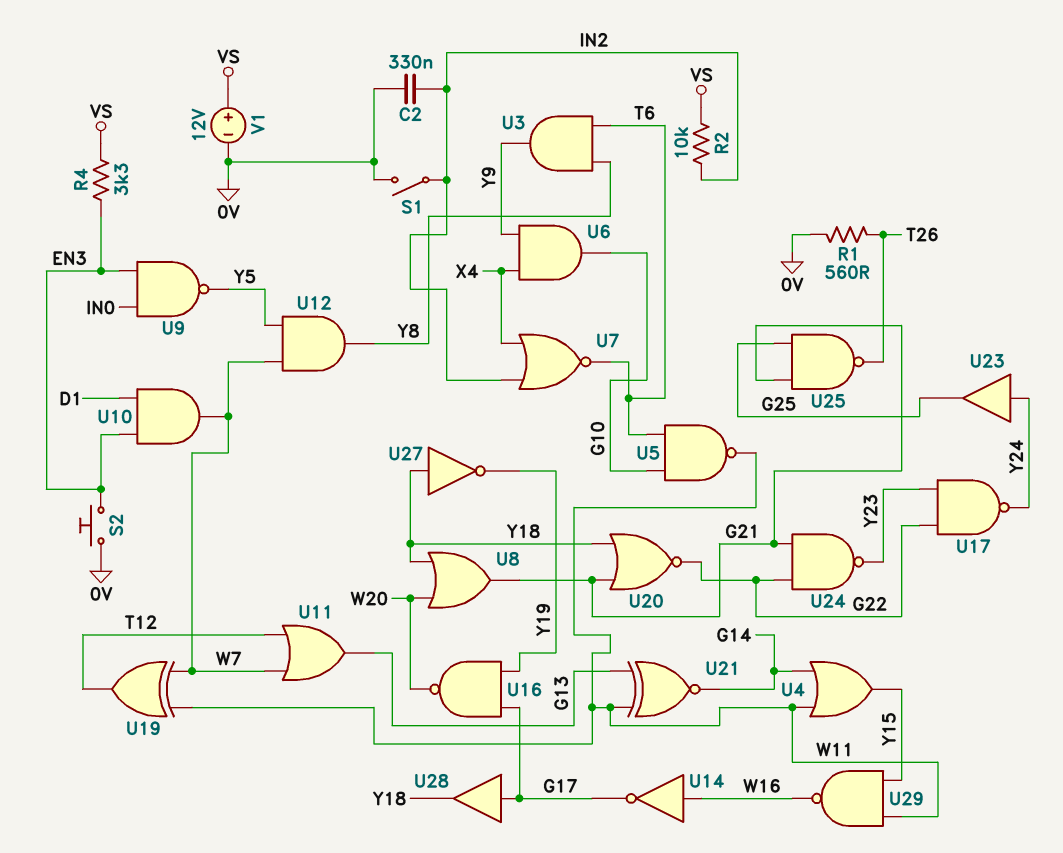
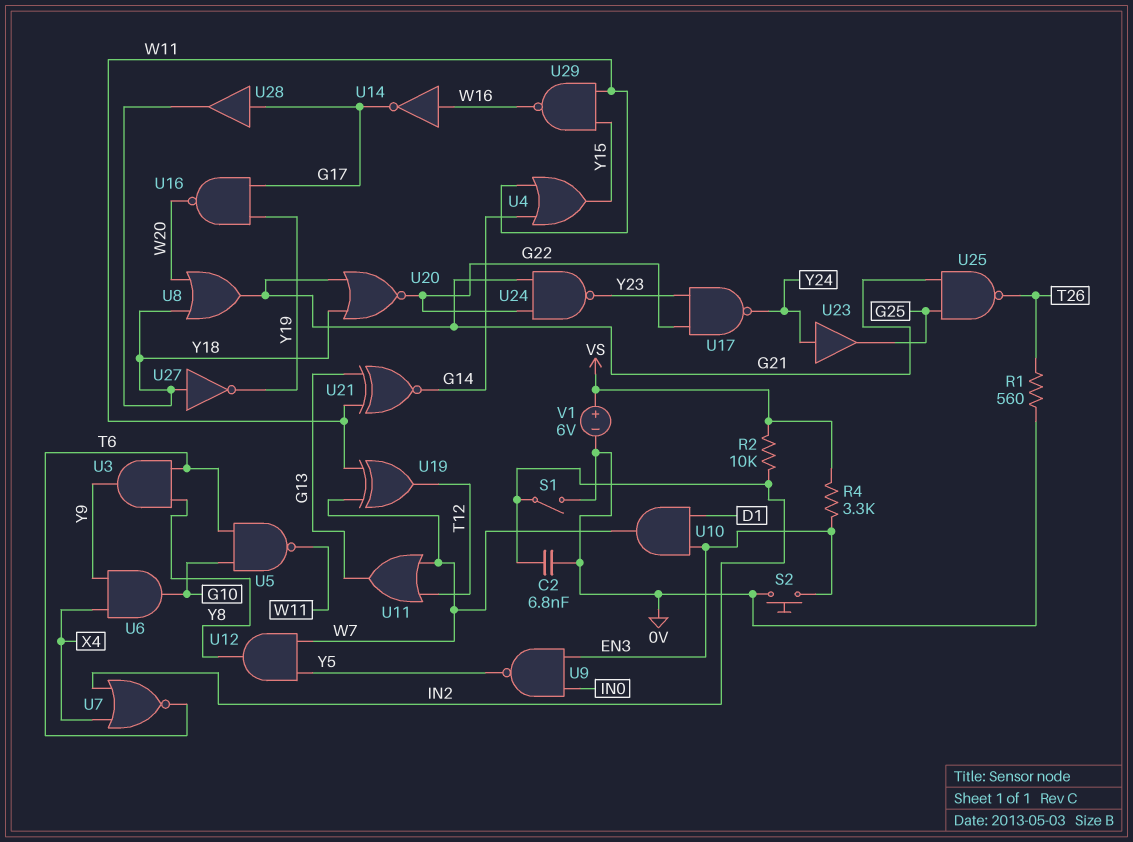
C2: 330nF (0V, IN2) -> 6.8nF (0V, IN2)
V1: 12V (plus VS, minus 0V) -> 6V (plus VS, minus 0V)

